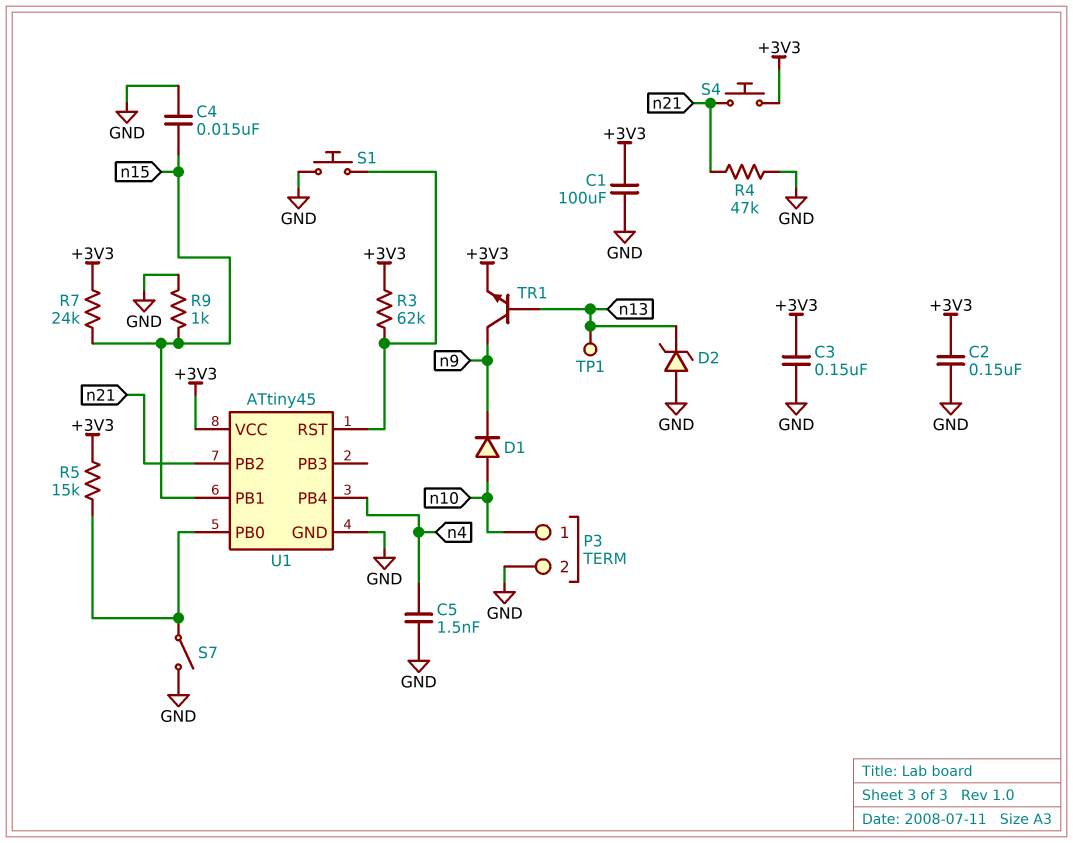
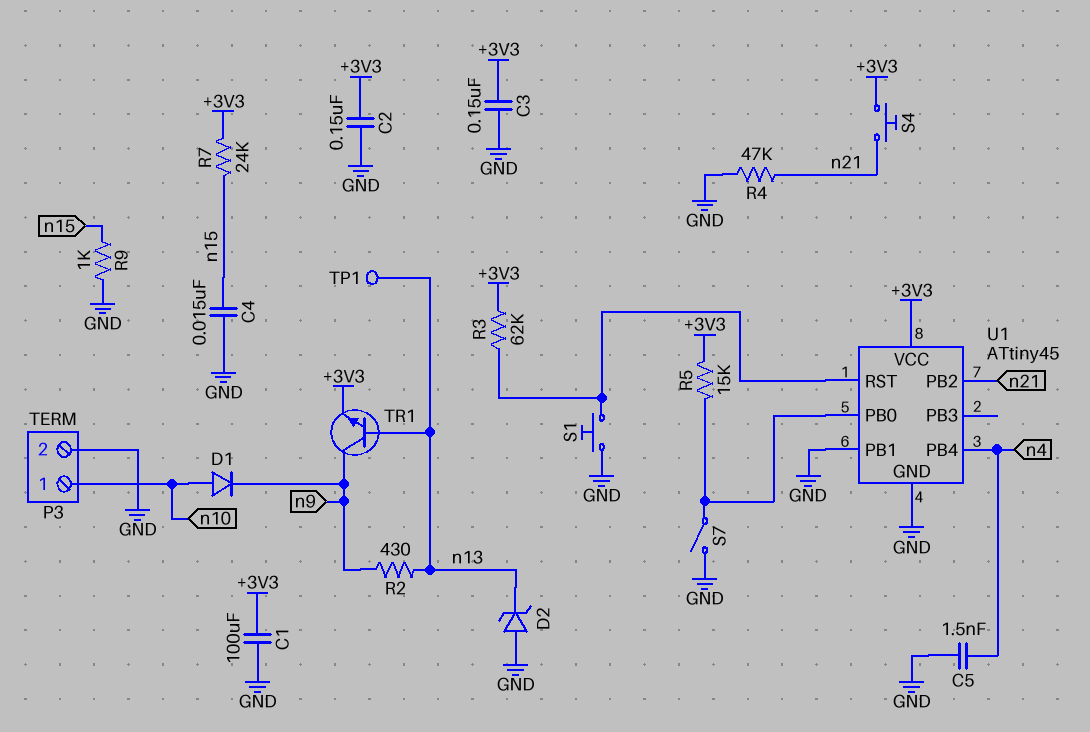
R2: none -> 430 (n9, n13)
U1 pin PB1: n15 -> GND

